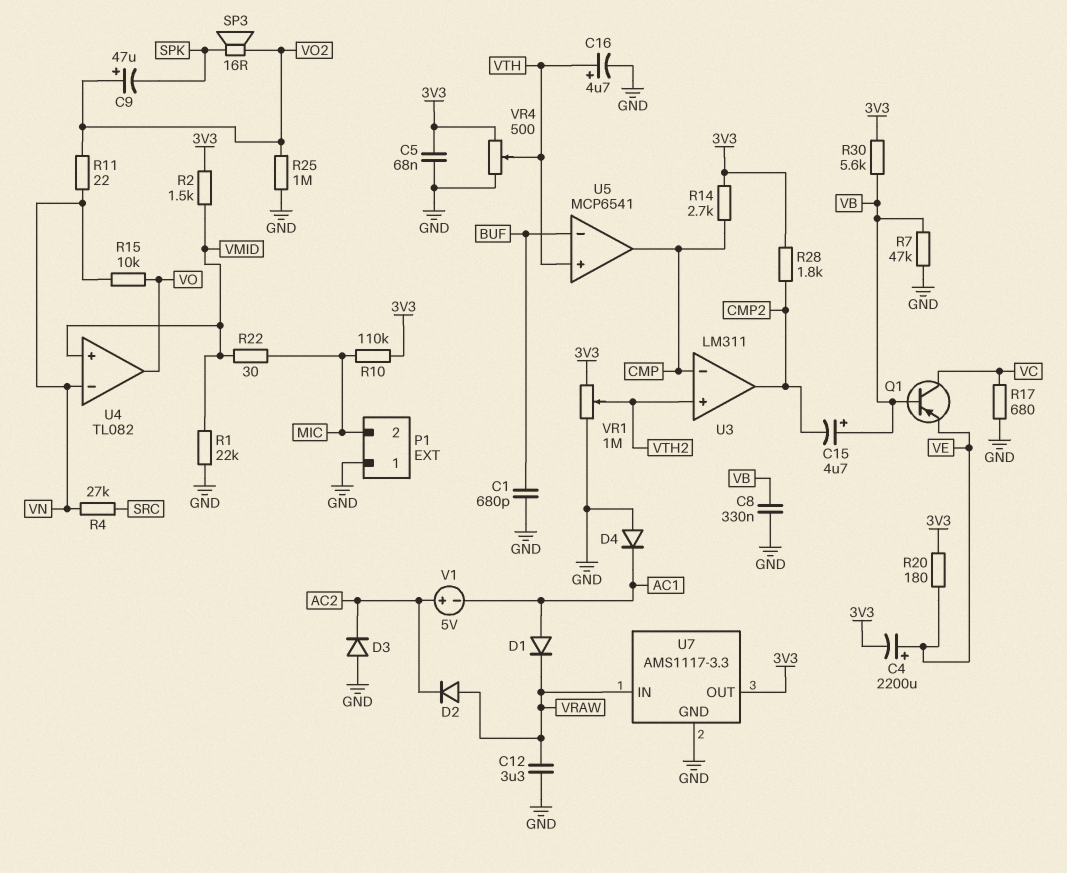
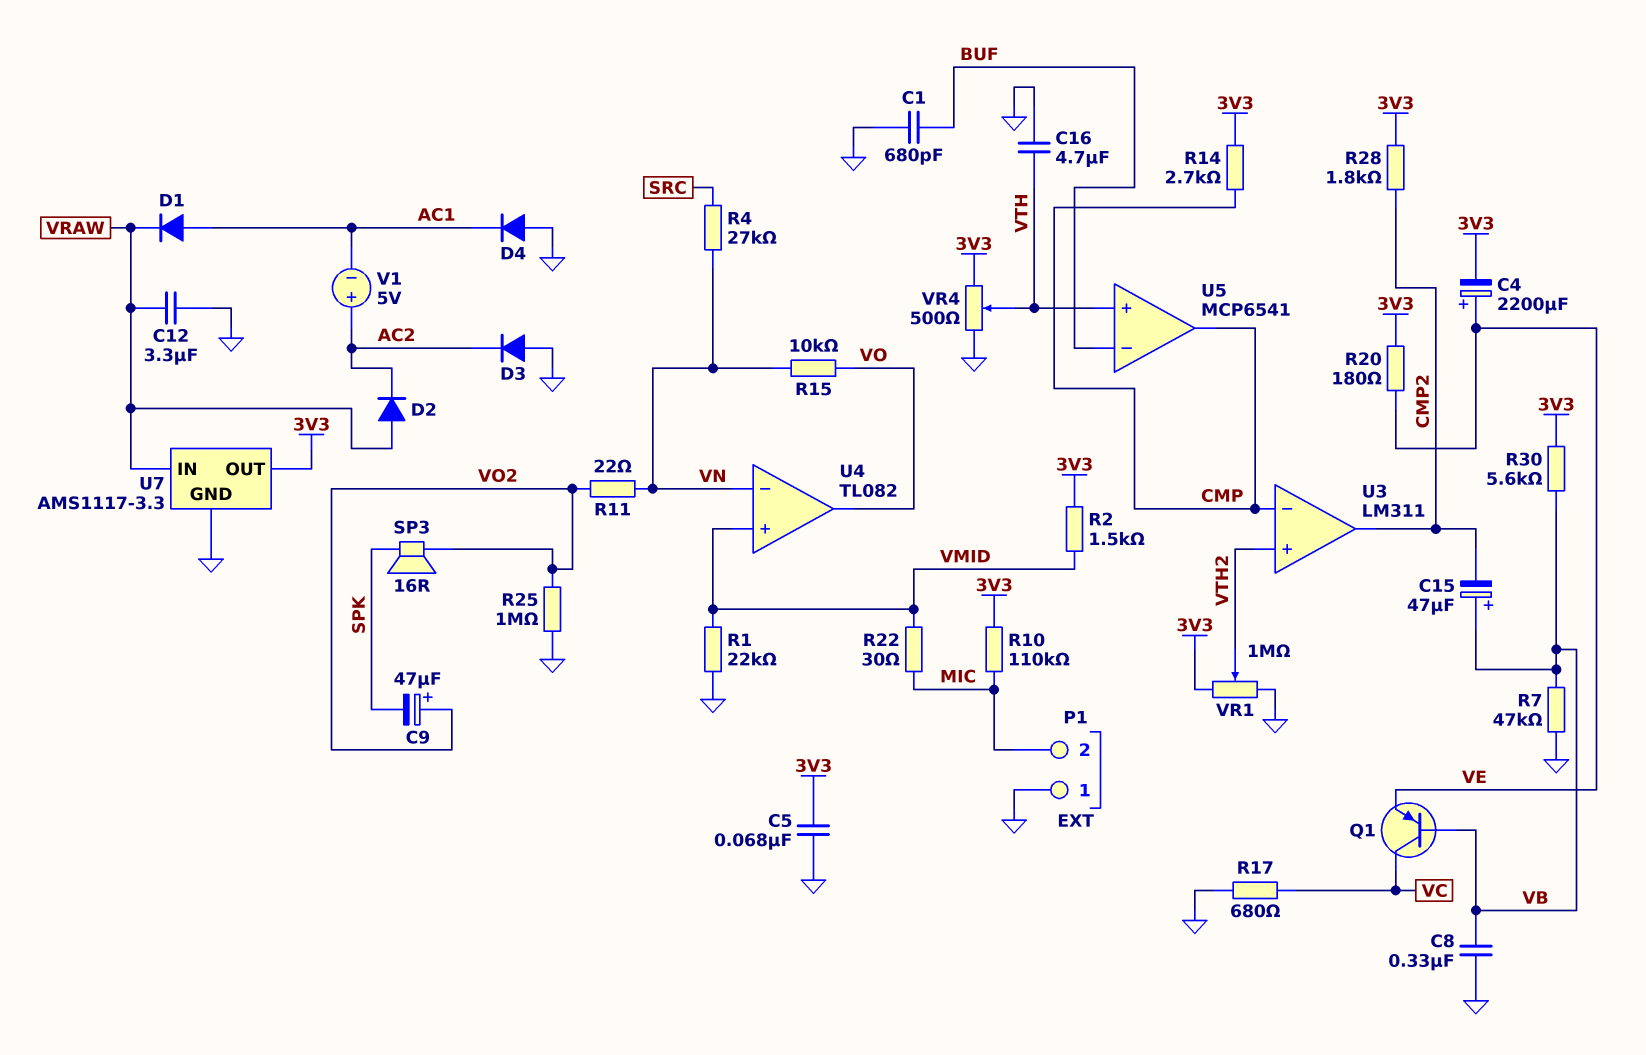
C15: 4.7uF (plus VB, minus CMP2) -> 47uF (plus VB, minus CMP2)
C16: 4.7uF (plus VTH, minus GND) -> 4.7uF (GND, VTH)

